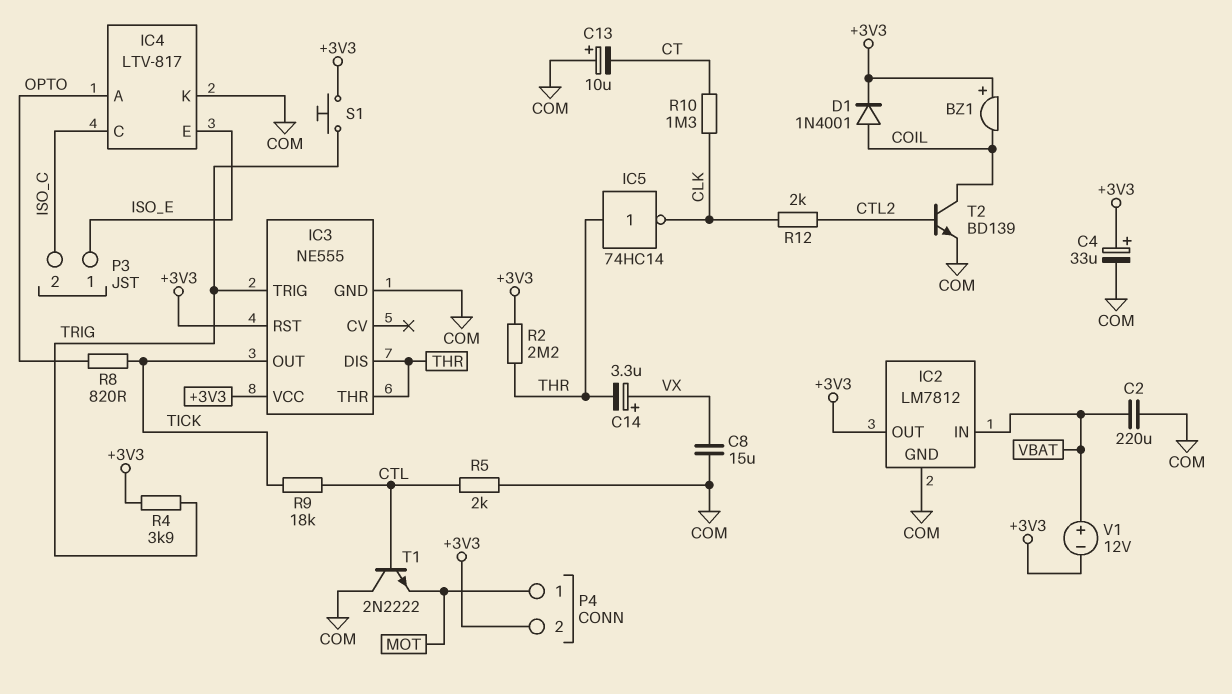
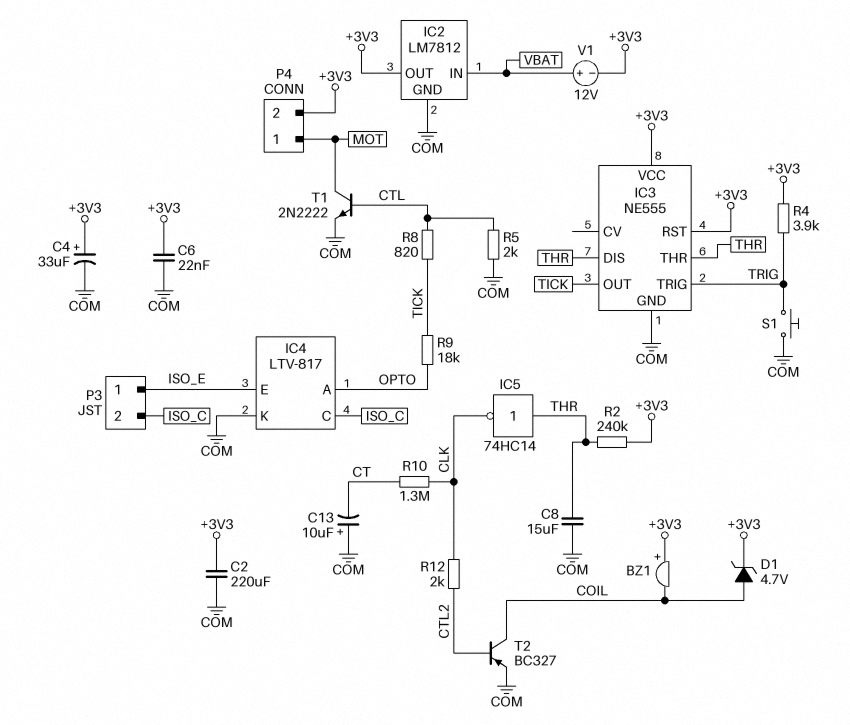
C2: 220uF (COM, VBAT) -> 220uF (+3V3, COM)
C6: none -> 22nF (+3V3, COM)
C8: 15uF (COM, VX) -> 15uF (COM, THR)
C14: 3.3uF (plus VX, minus THR) -> none
D1: diode 1N4001 (A COIL, K +3V3) -> zener 4.7V (A COIL, K +3V3)
R2: 2.2M (+3V3, THR) -> 240k (+3V3, THR)
R8: 820 (OPTO, TICK) -> 820 (CTL, TICK)
R9: 18k (CTL, TICK) -> 18k (OPTO, TICK)
S1: button (+3V3, TRIG) -> button (COM, TRIG)
T1: NPN 2N2222 (B CTL, C COM, E MOT) -> NPN 2N2222 (B CTL, C MOT, E COM)
T2: NPN BD139 (B CTL2, C COIL, E COM) -> PNP BC327 (B CTL2, C COIL, E COM)

